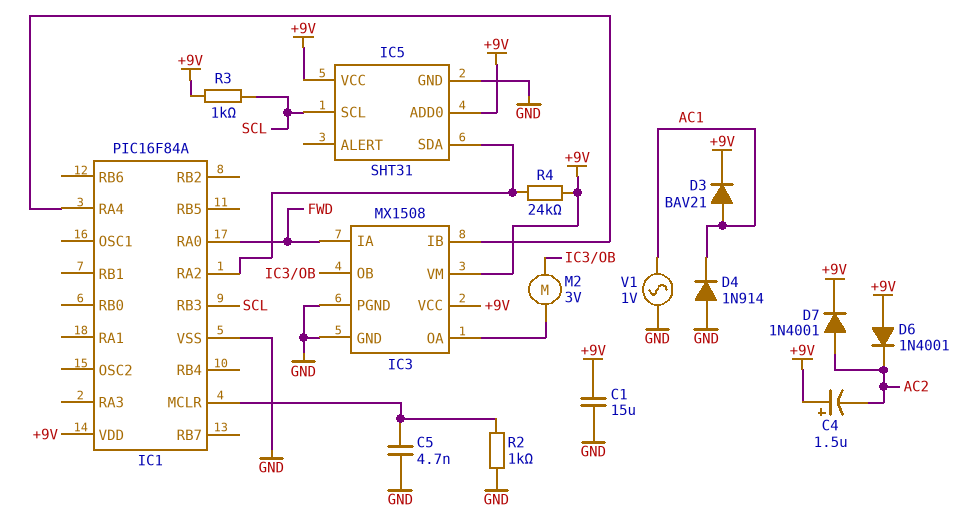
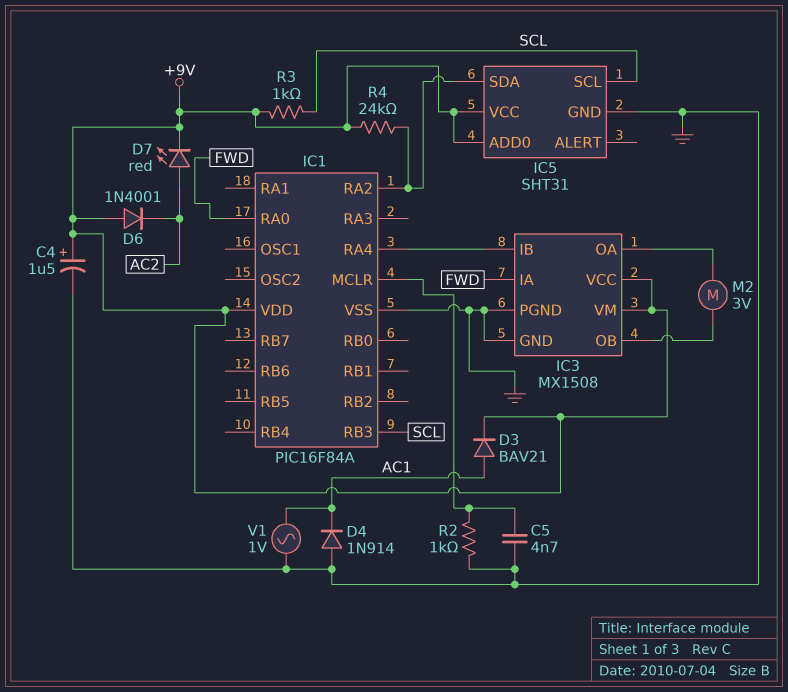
C1: 15uF (+9V, GND) -> none
C4: 1.5uF (plus +9V, minus AC2) -> 1.5uF (plus +9V, minus GND)
D7: diode 1N4001 (A AC2, K +9V) -> LED red (A AC2, K +9V)

